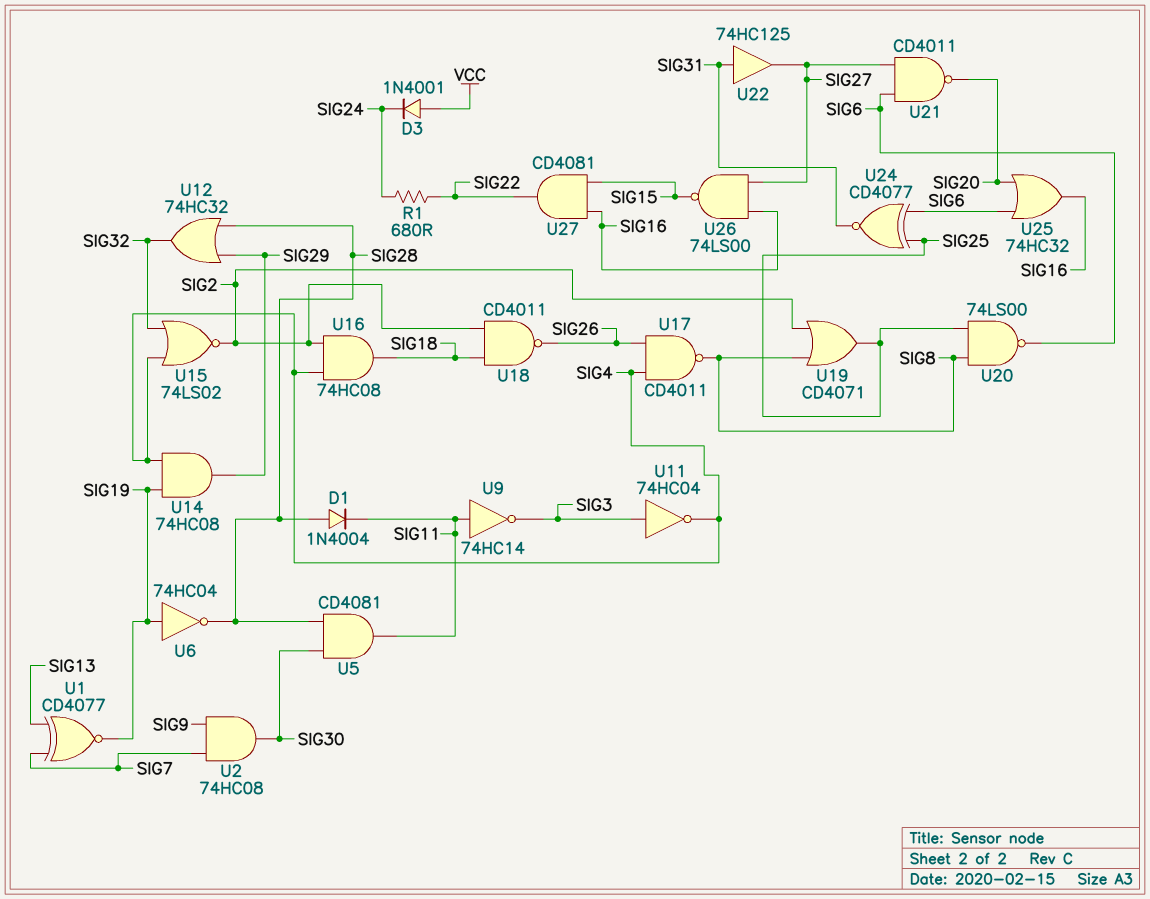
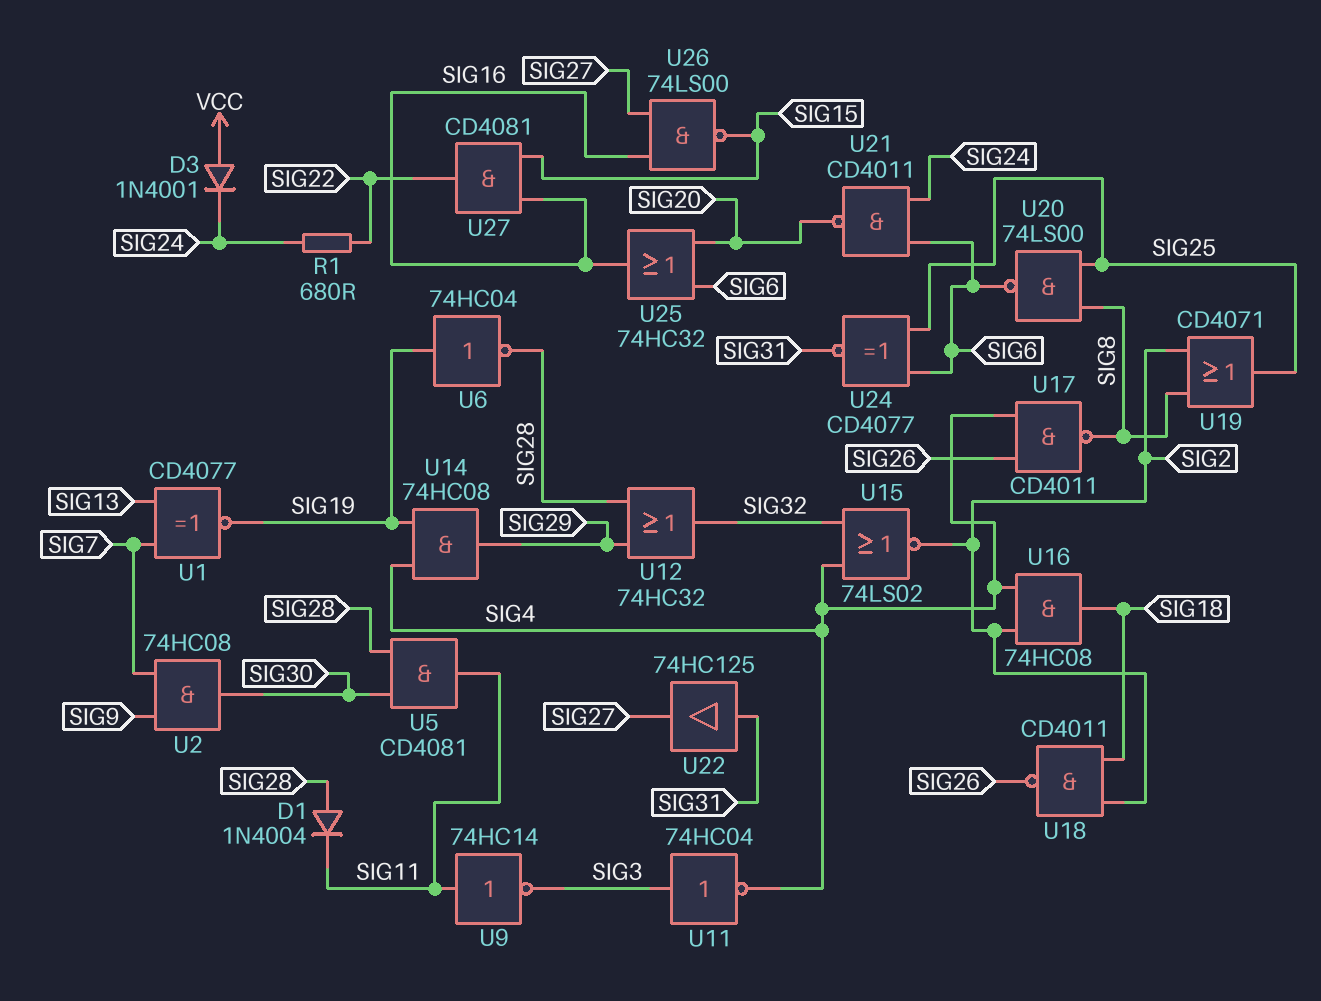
U21: NAND CD4011 (in SIG6, in SIG27, out SIG20) -> NAND CD4011 (in SIG6, in SIG24, out SIG20)

